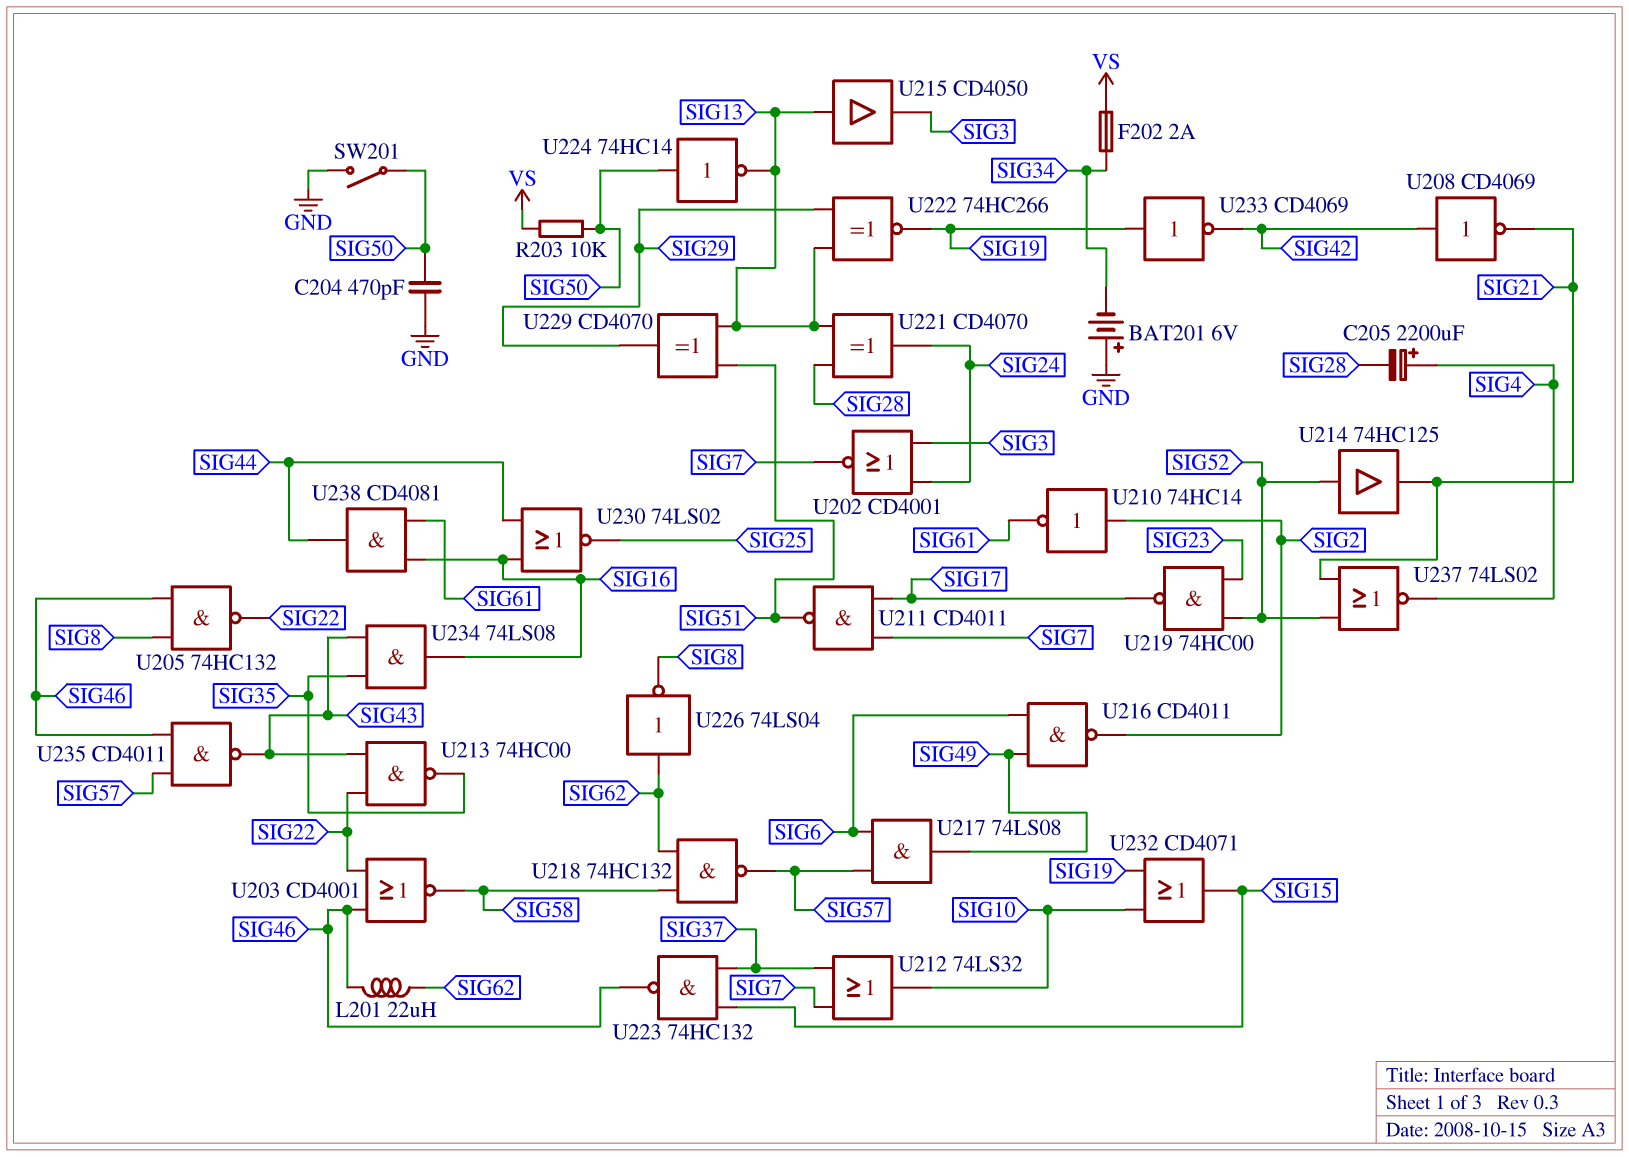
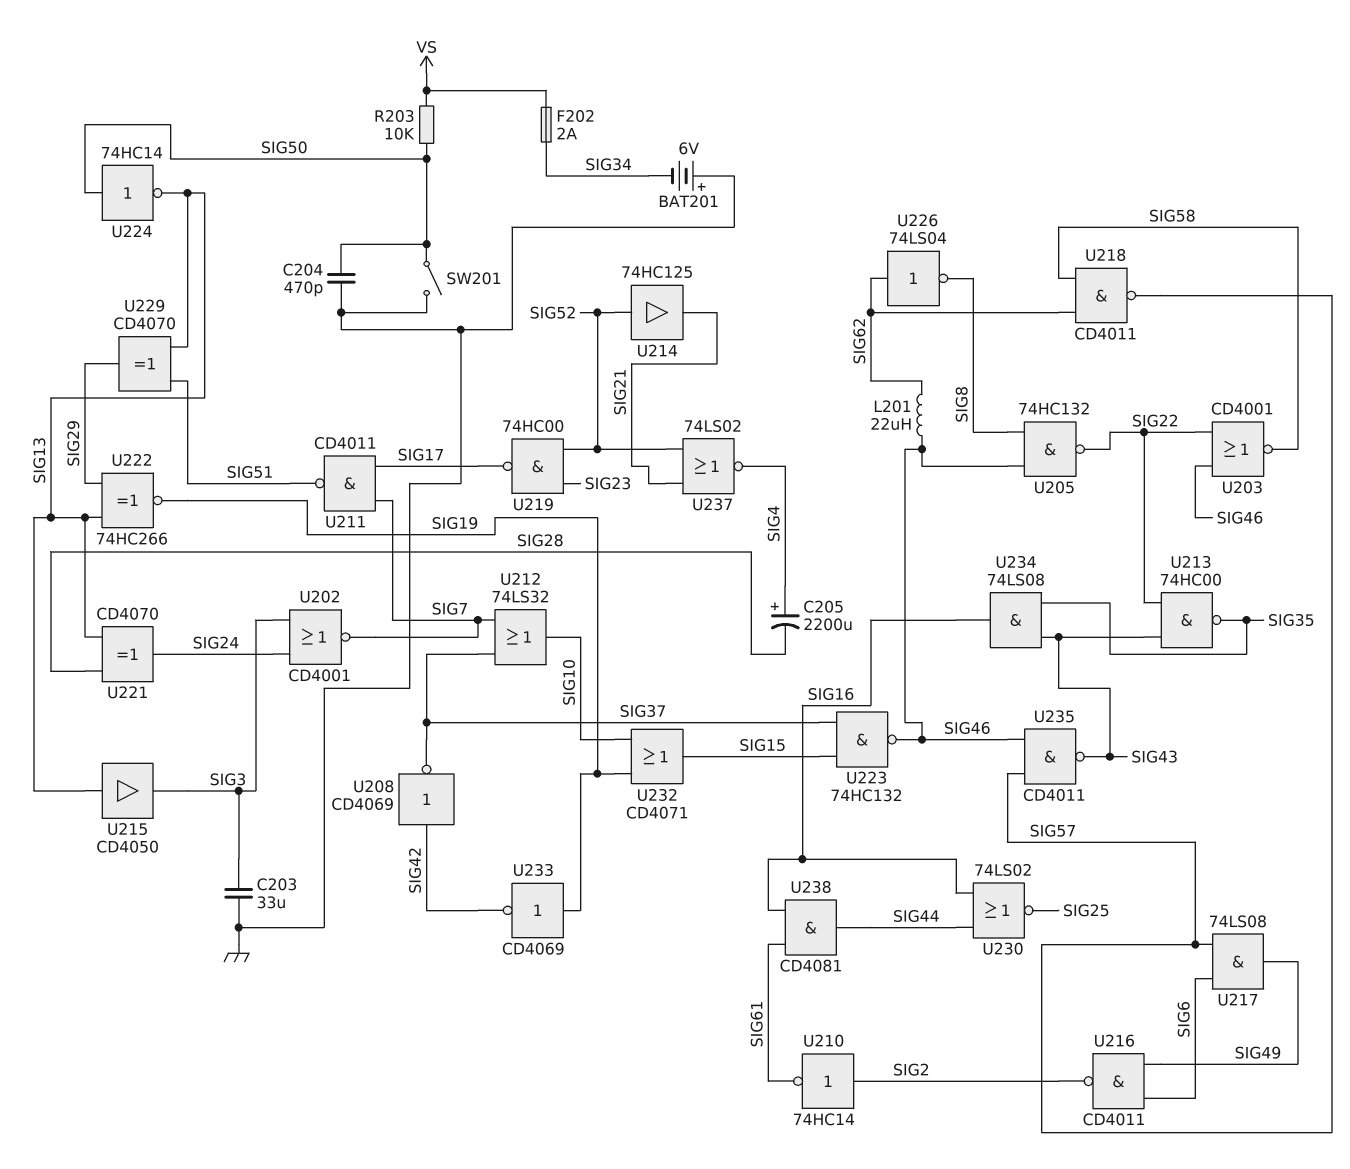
C203: none -> 33uF (GND, SIG3)
U208: NOT CD4069 (in SIG42, out SIG21) -> NOT CD4069 (in SIG42, out SIG37)
U218: NAND 74HC132 (in SIG58, in SIG62, out SIG57) -> NAND CD4011 (in SIG58, in SIG62, out SIG57)

